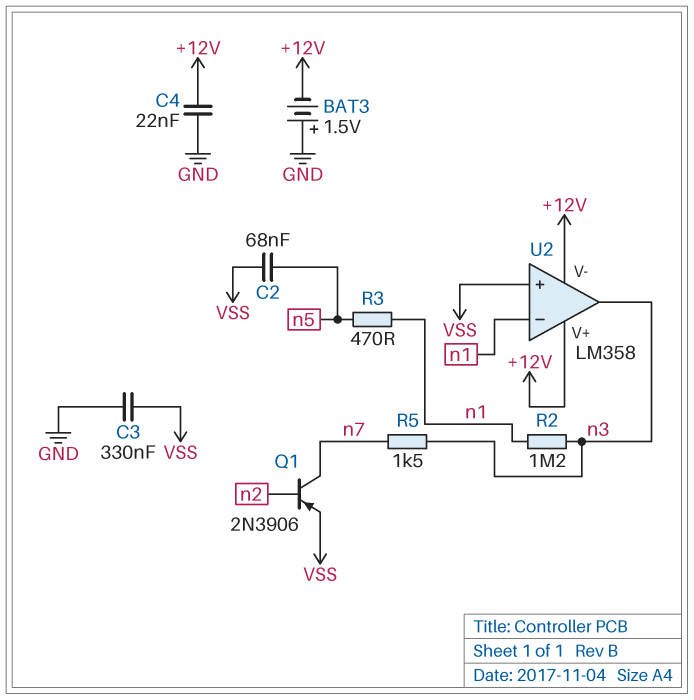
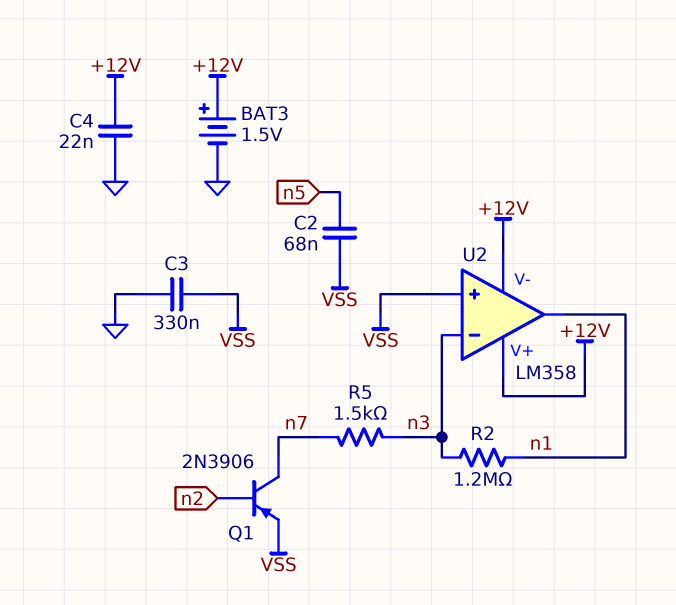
BAT3: 1.5V (plus GND, minus +12V) -> 1.5V (plus +12V, minus GND)
R3: 470 (n1, n5) -> none
U2 pin in-: n1 -> n3
U2 pin out: n3 -> n1

